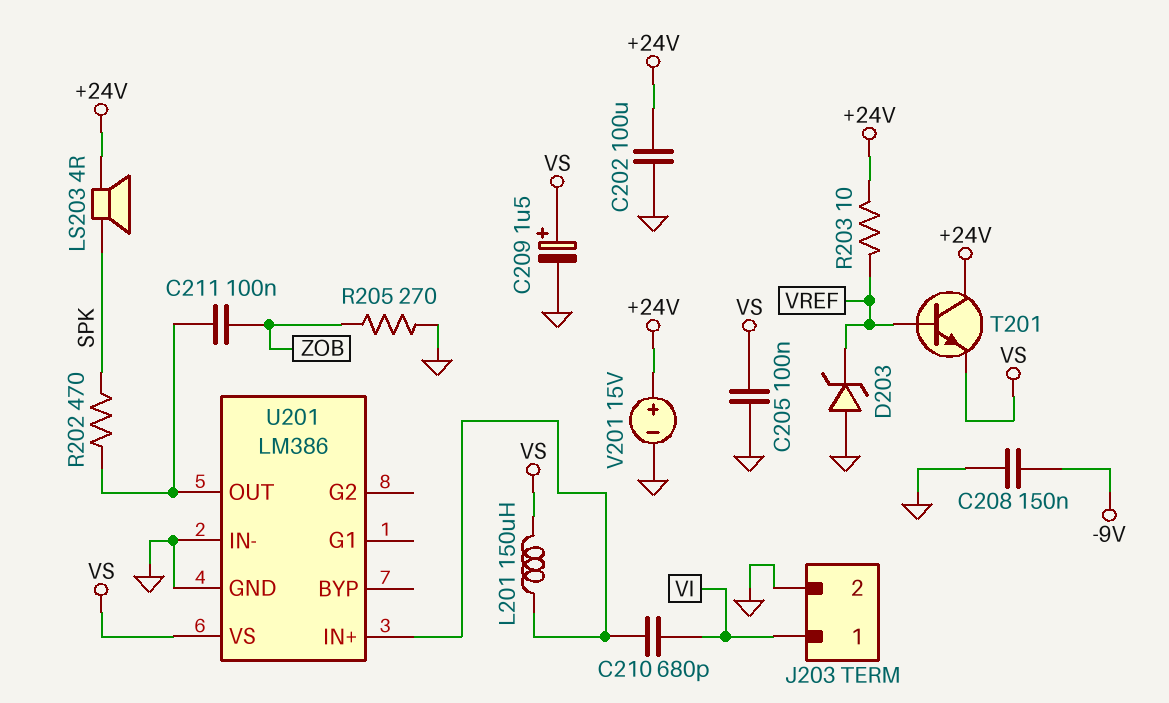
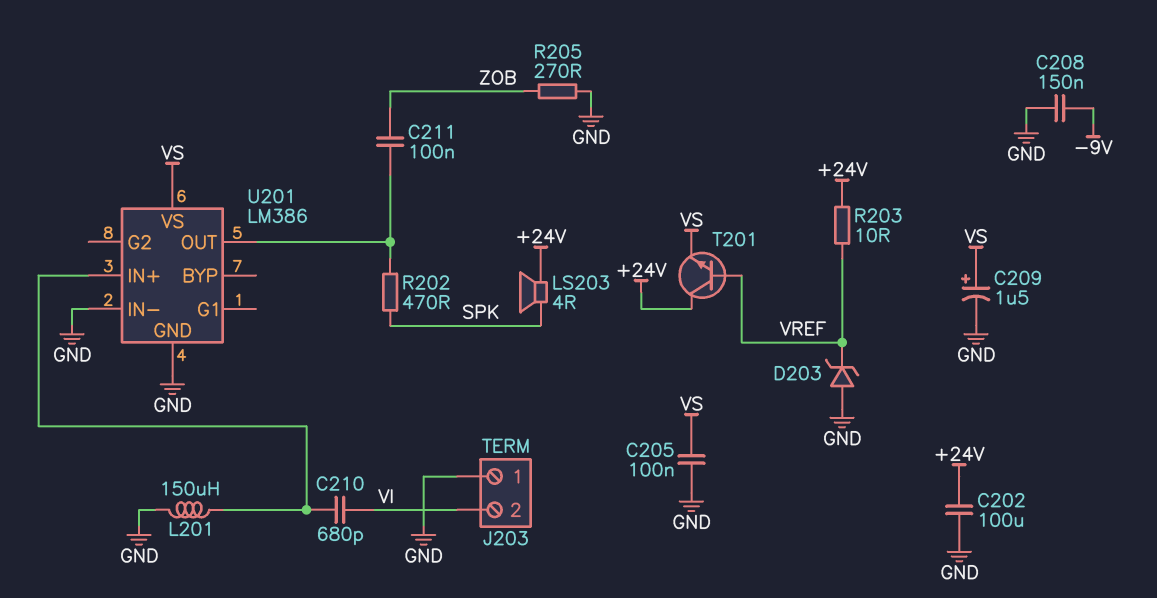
J203 pin 1: VI -> GND
J203 pin 2: GND -> VI
L201: 150uH (U201/IN+, VS) -> 150uH (GND, U201/IN+)
V201: 15V (plus +24V, minus GND) -> none

